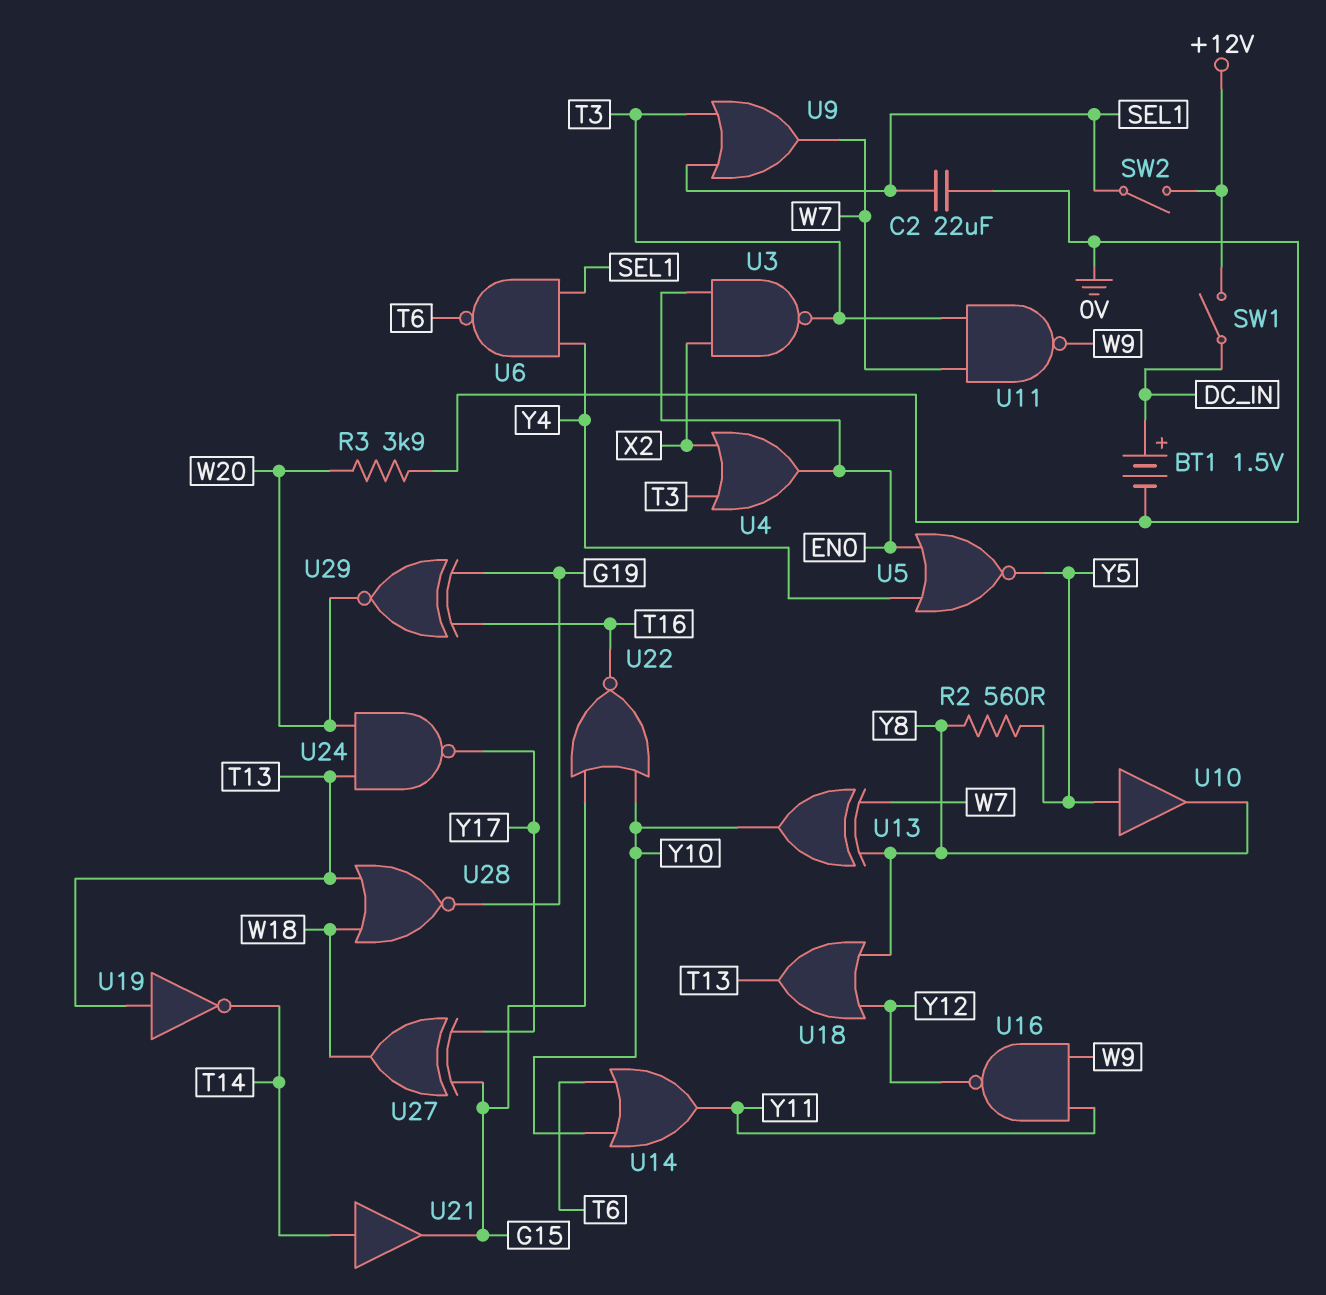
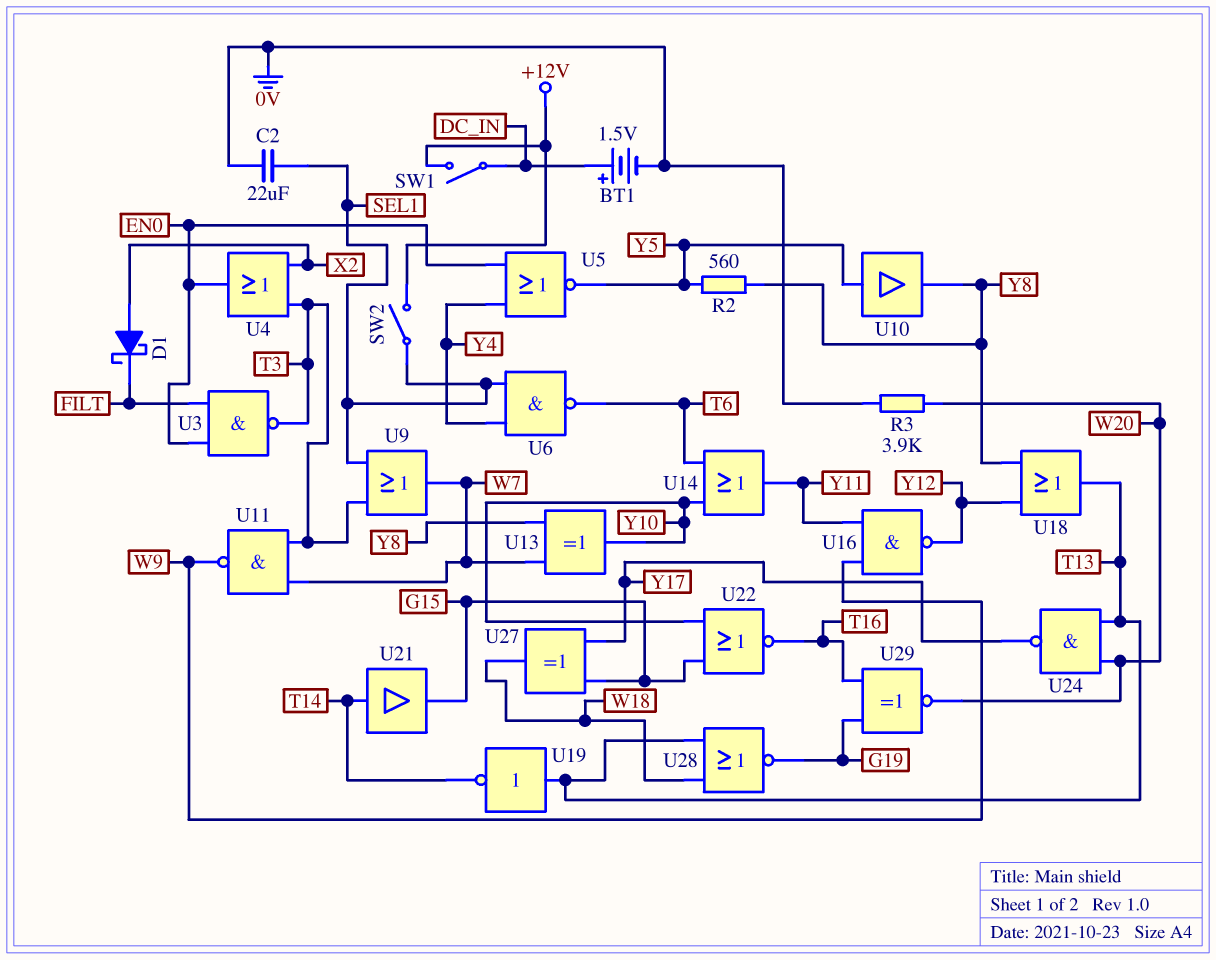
D1: none -> schottky (A X2, K FILT)
U3: NAND (in EN0, in X2, out T3) -> NAND (in EN0, in FILT, out T3)

